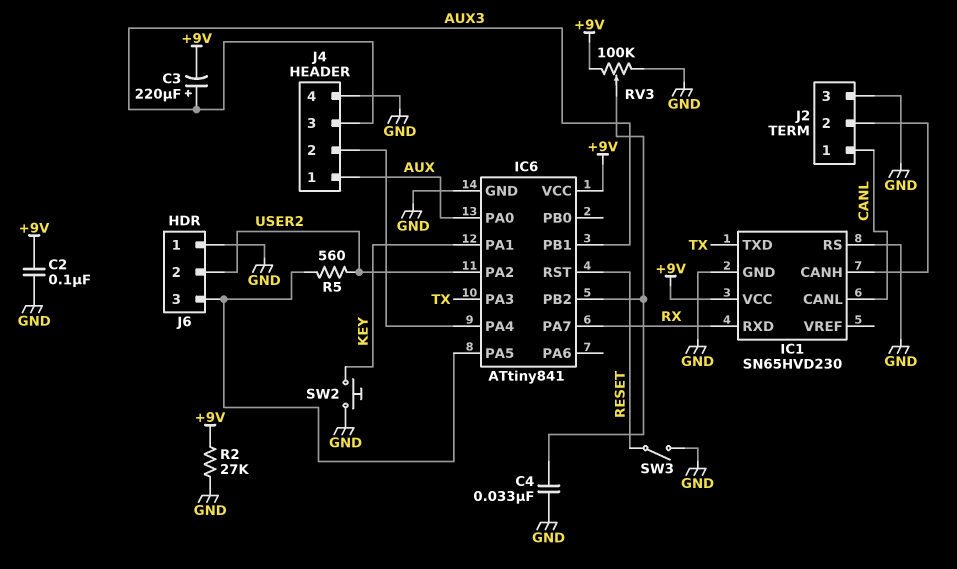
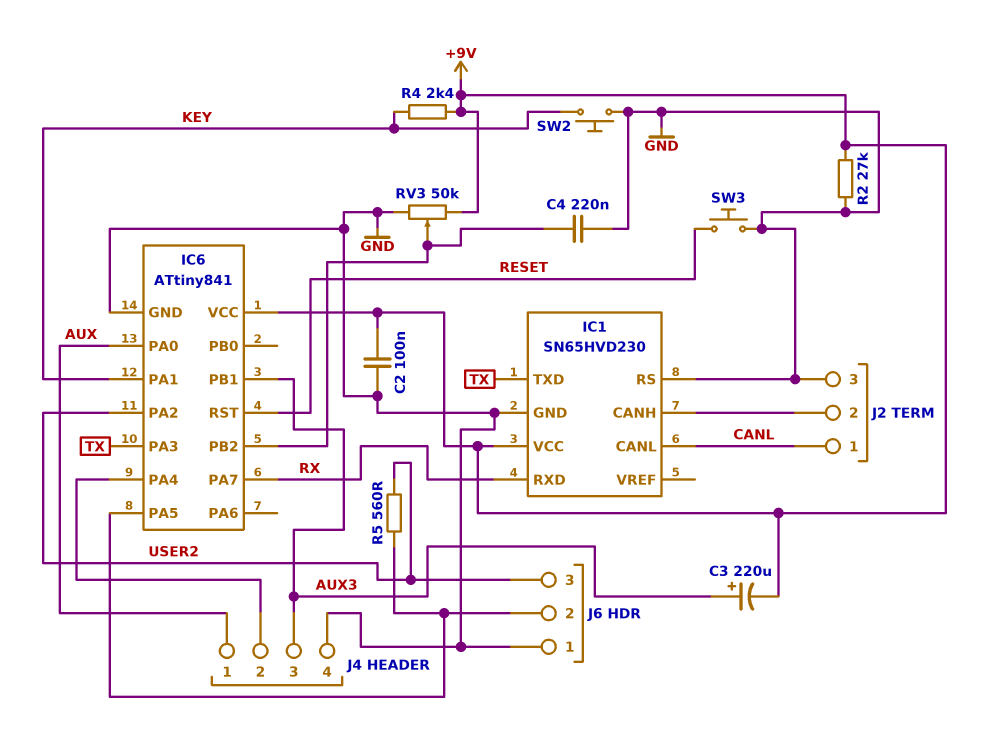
C4: 33nF (GND, IC6/PB2) -> 220nF (GND, IC6/PB2)
J6 pin 2: USER2 -> IC6/PA5
J6 pin 3: IC6/PA5 -> USER2
R4: none -> 2.4k (+9V, KEY)
RV3: 100k (+9V, GND, wiper IC6/PB2) -> 50k (+9V, GND, wiper IC6/PB2)
SW3: switch (GND, RESET) -> button (GND, RESET)

